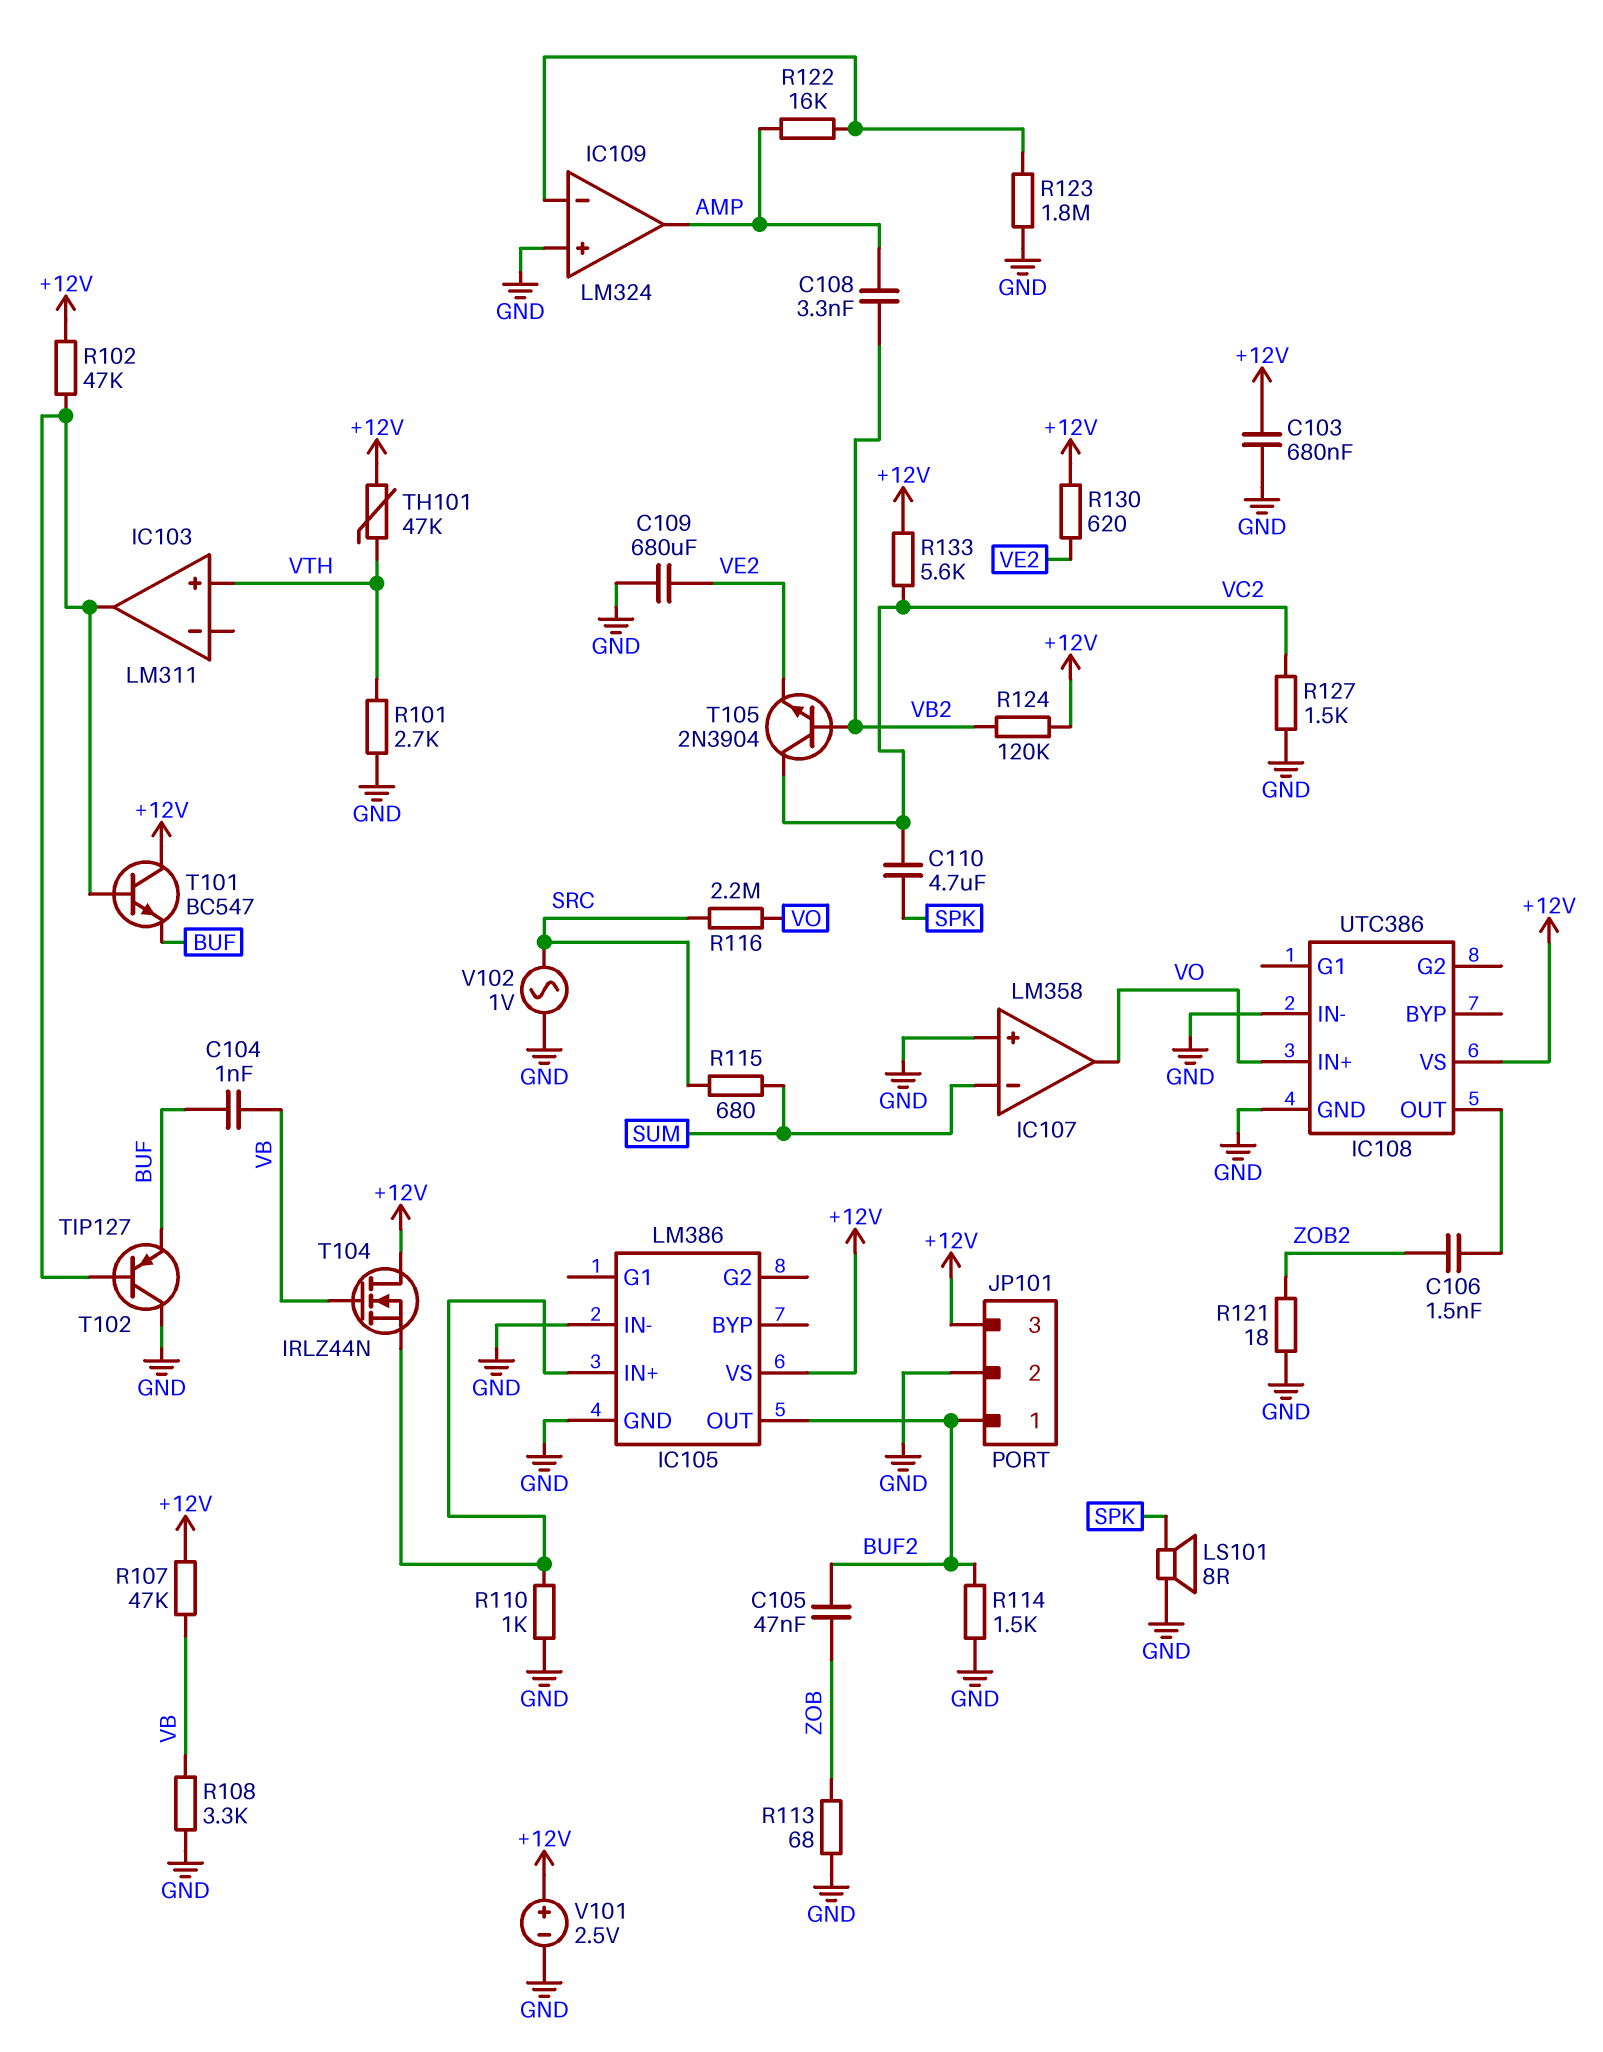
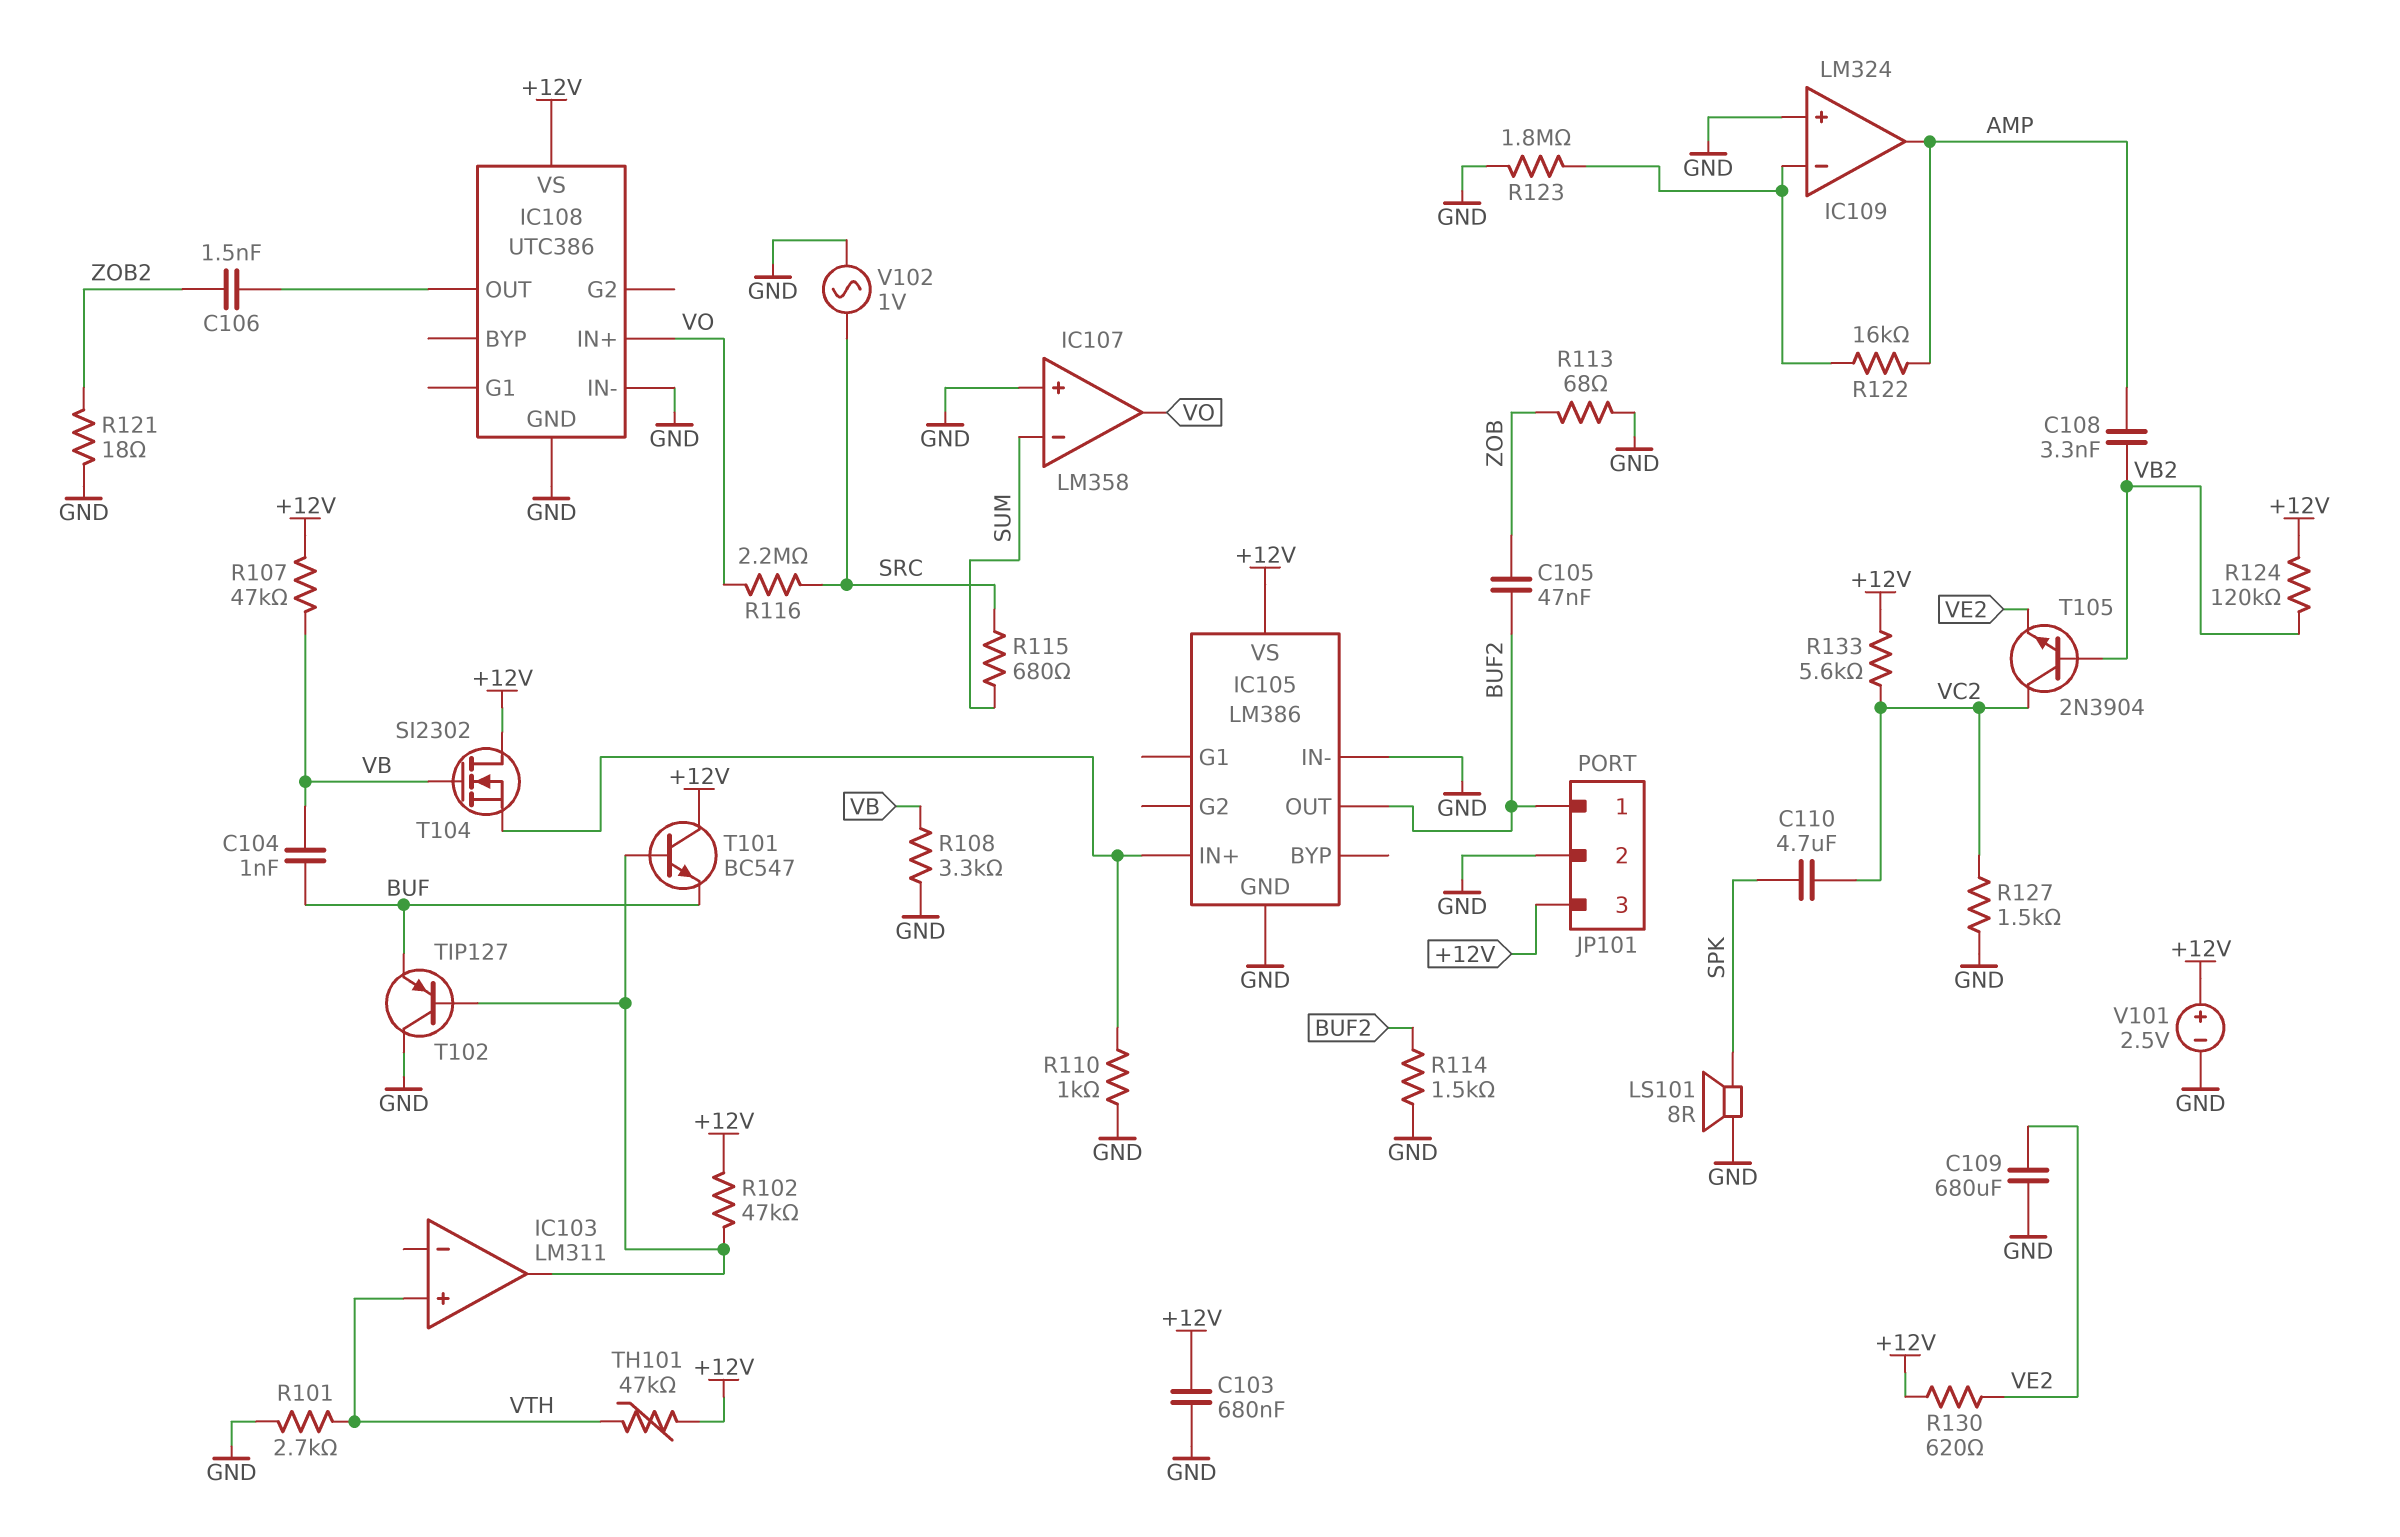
T104: NMOS IRLZ44N (G VB, D +12V, S IC105/IN+) -> NMOS SI2302 (G VB, D +12V, S IC105/IN+)

